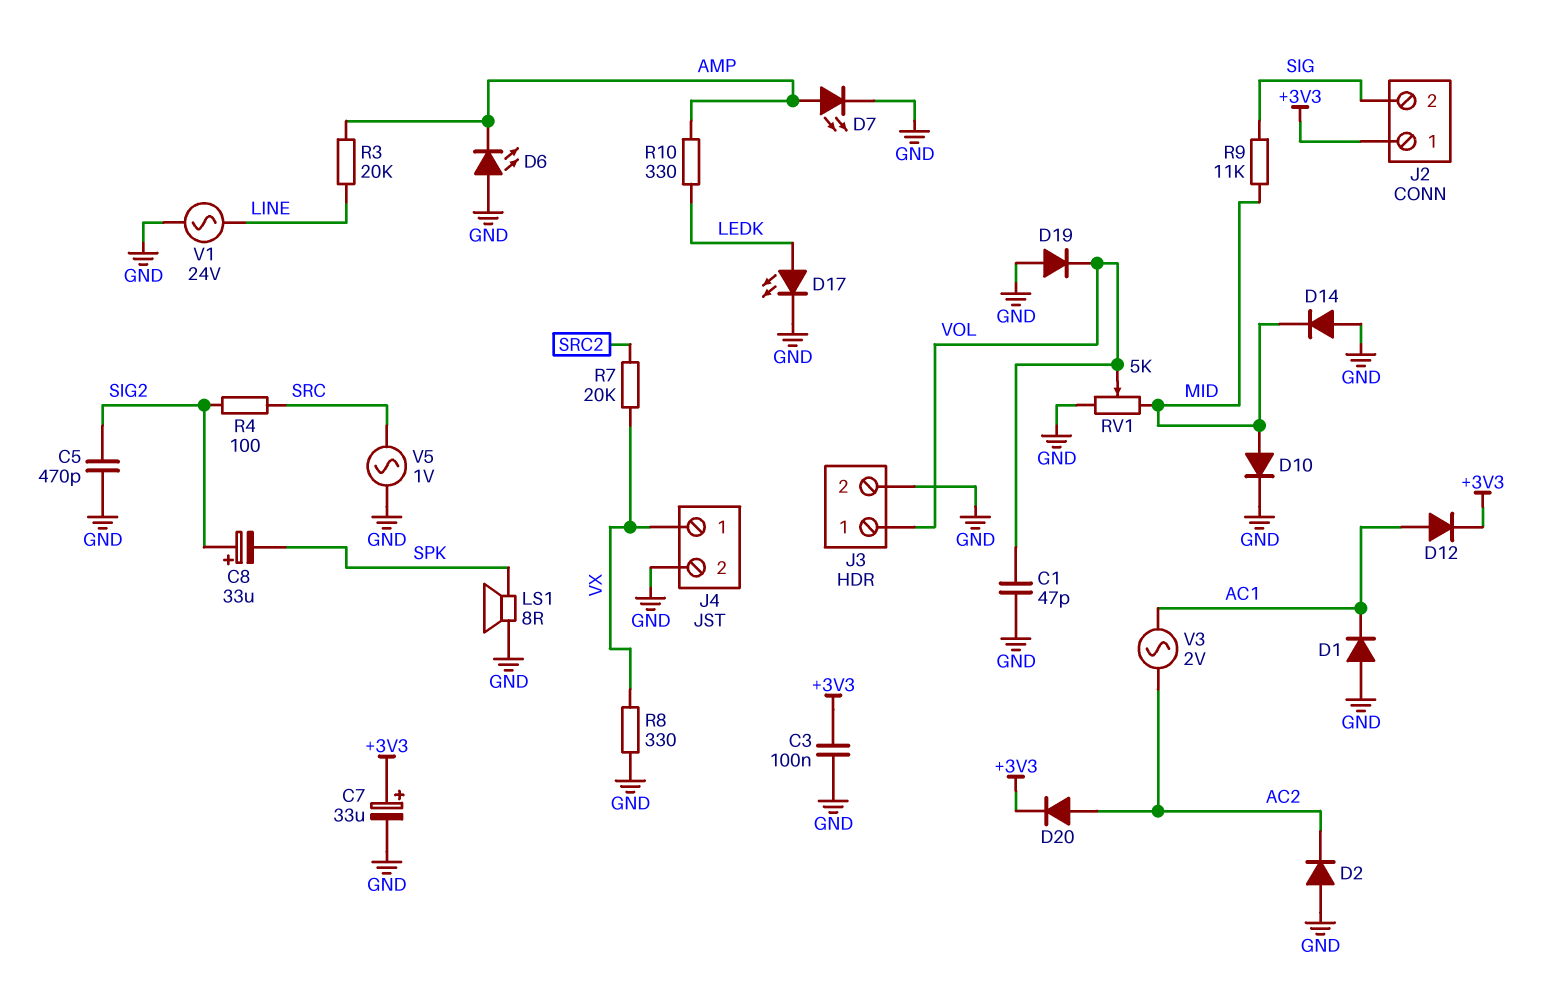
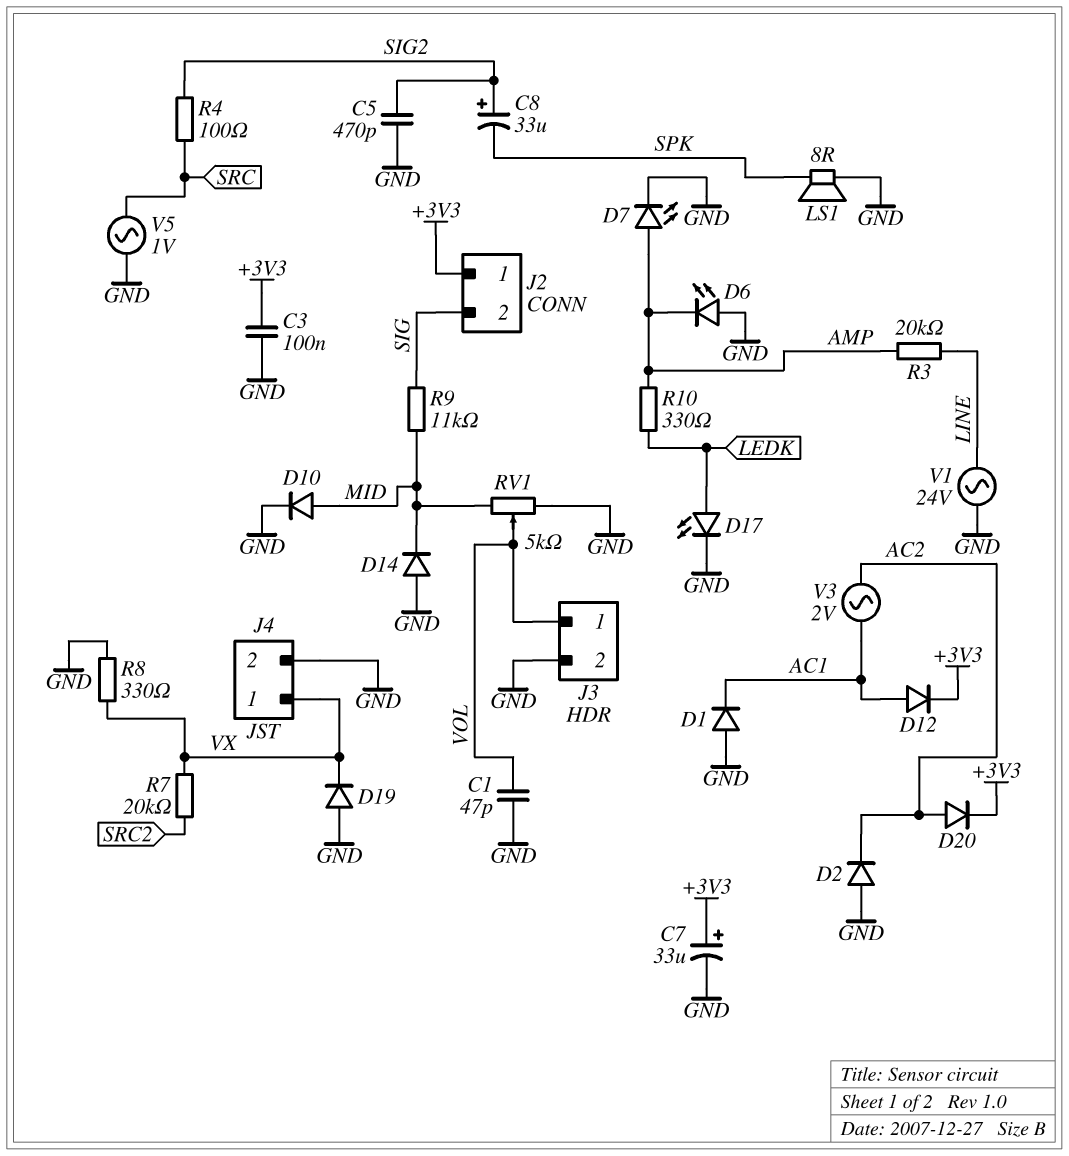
D19: diode (A GND, K VOL) -> diode (A GND, K VX)

